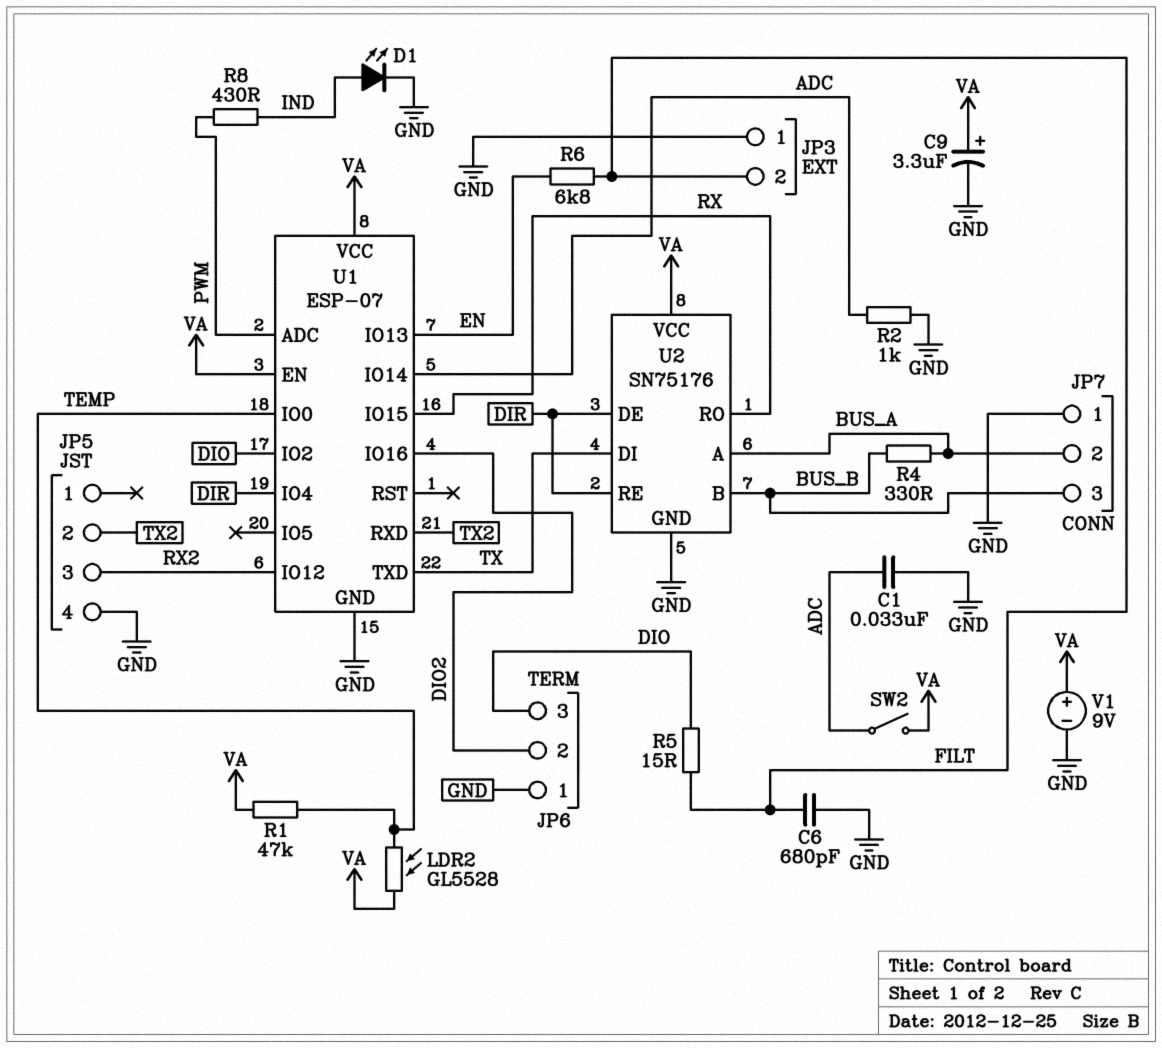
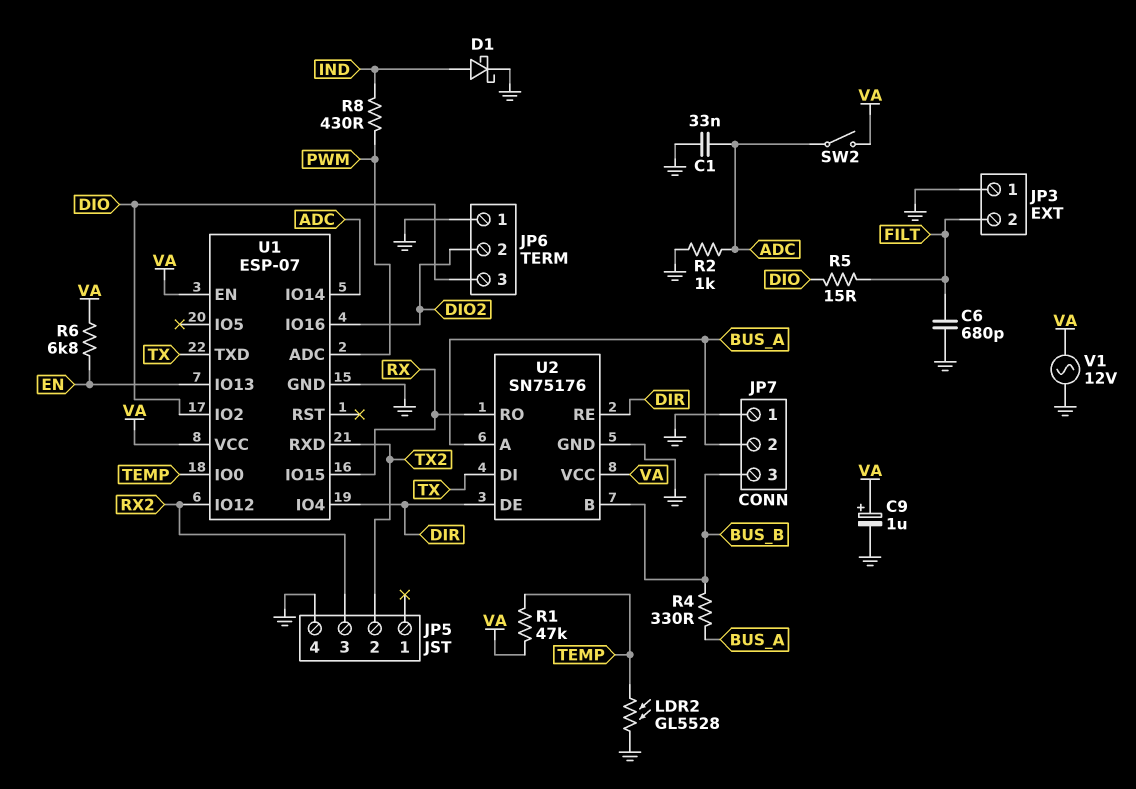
C9: 3.3uF (plus VA, minus GND) -> 1uF (plus VA, minus GND)
D1: LED (A IND, K GND) -> schottky (A IND, K GND)
LDR2: GL5528 (TEMP, VA) -> GL5528 (GND, TEMP)
R6: 6.8k (EN, FILT) -> 6.8k (EN, VA)
V1: 9V (plus VA, minus GND) -> AC 12V (GND, VA)

